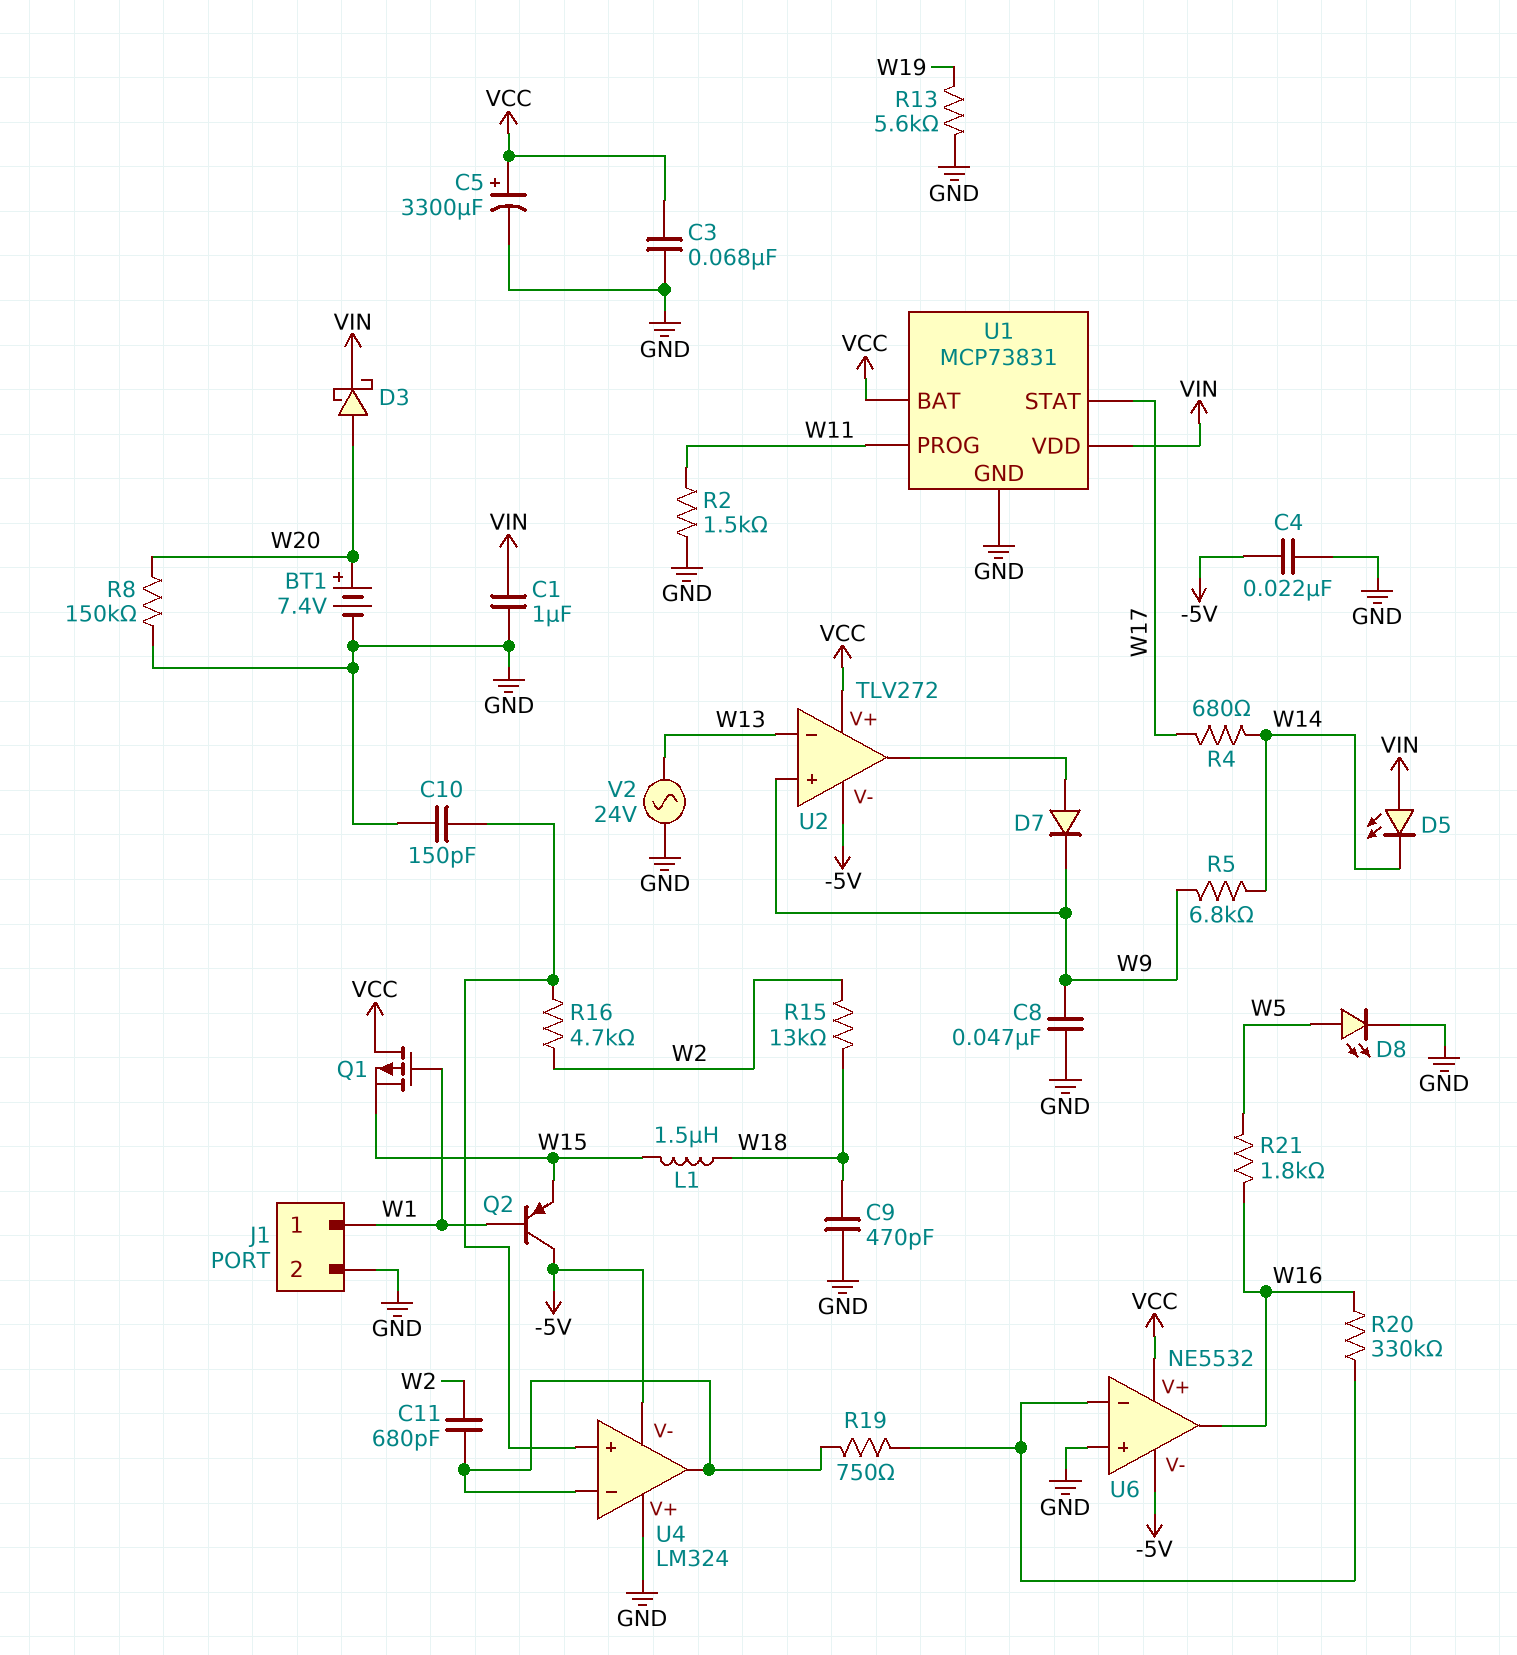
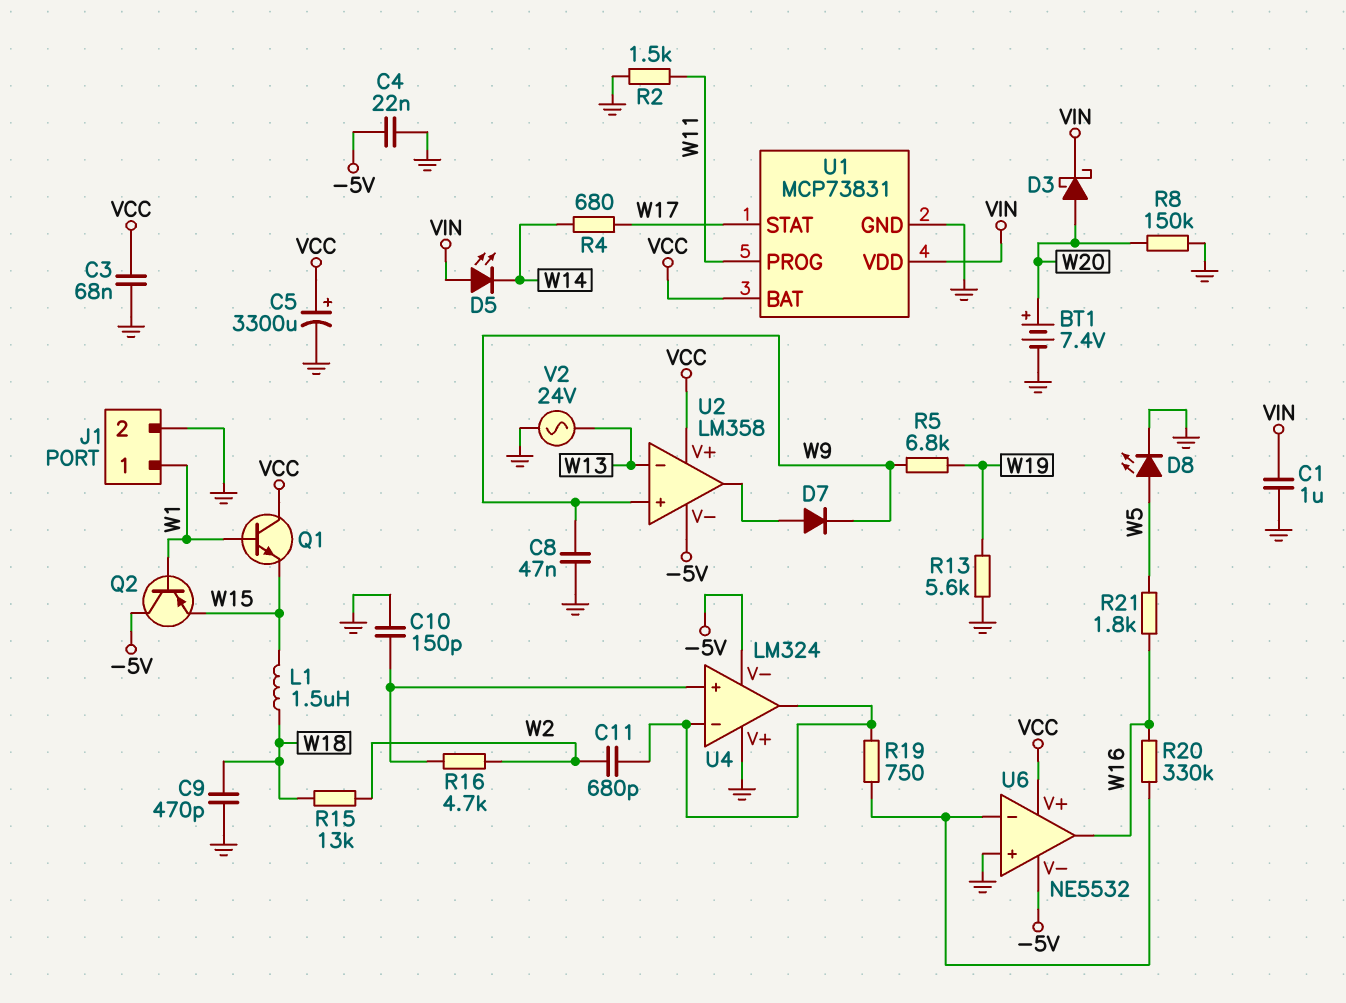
Q1: PMOS (G W1, D VCC, S W15) -> NPN (B W1, C VCC, E W15)
R5: 6.8k (W9, W14) -> 6.8k (W9, W19)
U2: TLV272 -> LM358

